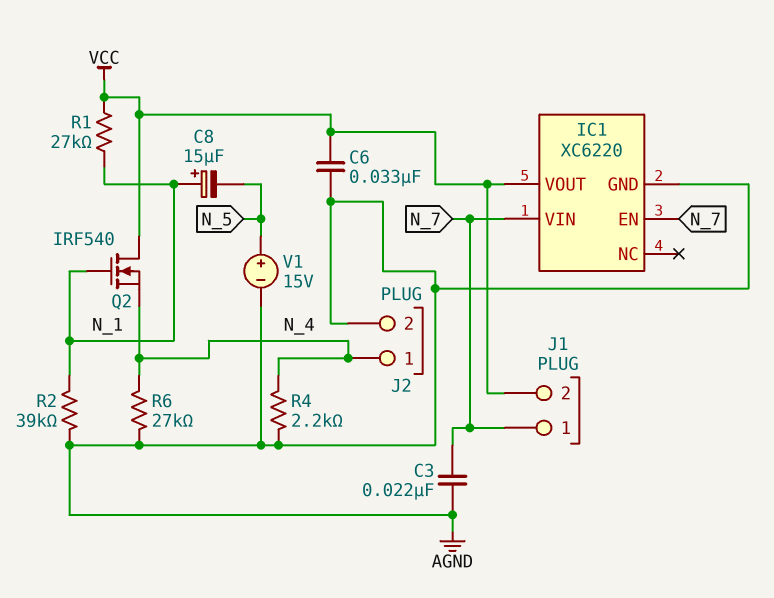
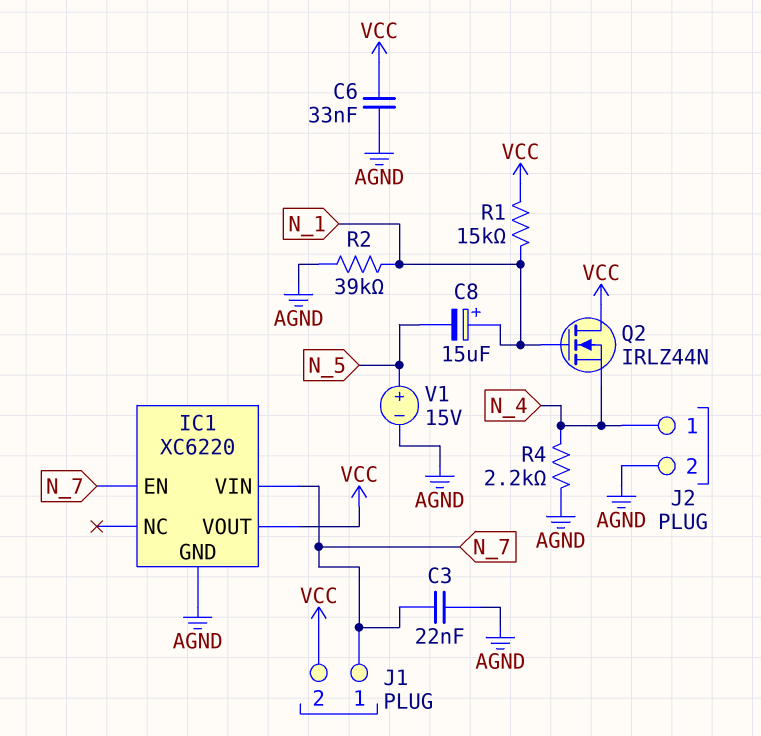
Q2: NMOS IRF540 (G N_1, D VCC, S N_4) -> NMOS IRLZ44N (G N_1, D VCC, S N_4)
R1: 27k (N_1, VCC) -> 15k (N_1, VCC)
R6: 27k (AGND, N_4) -> none

